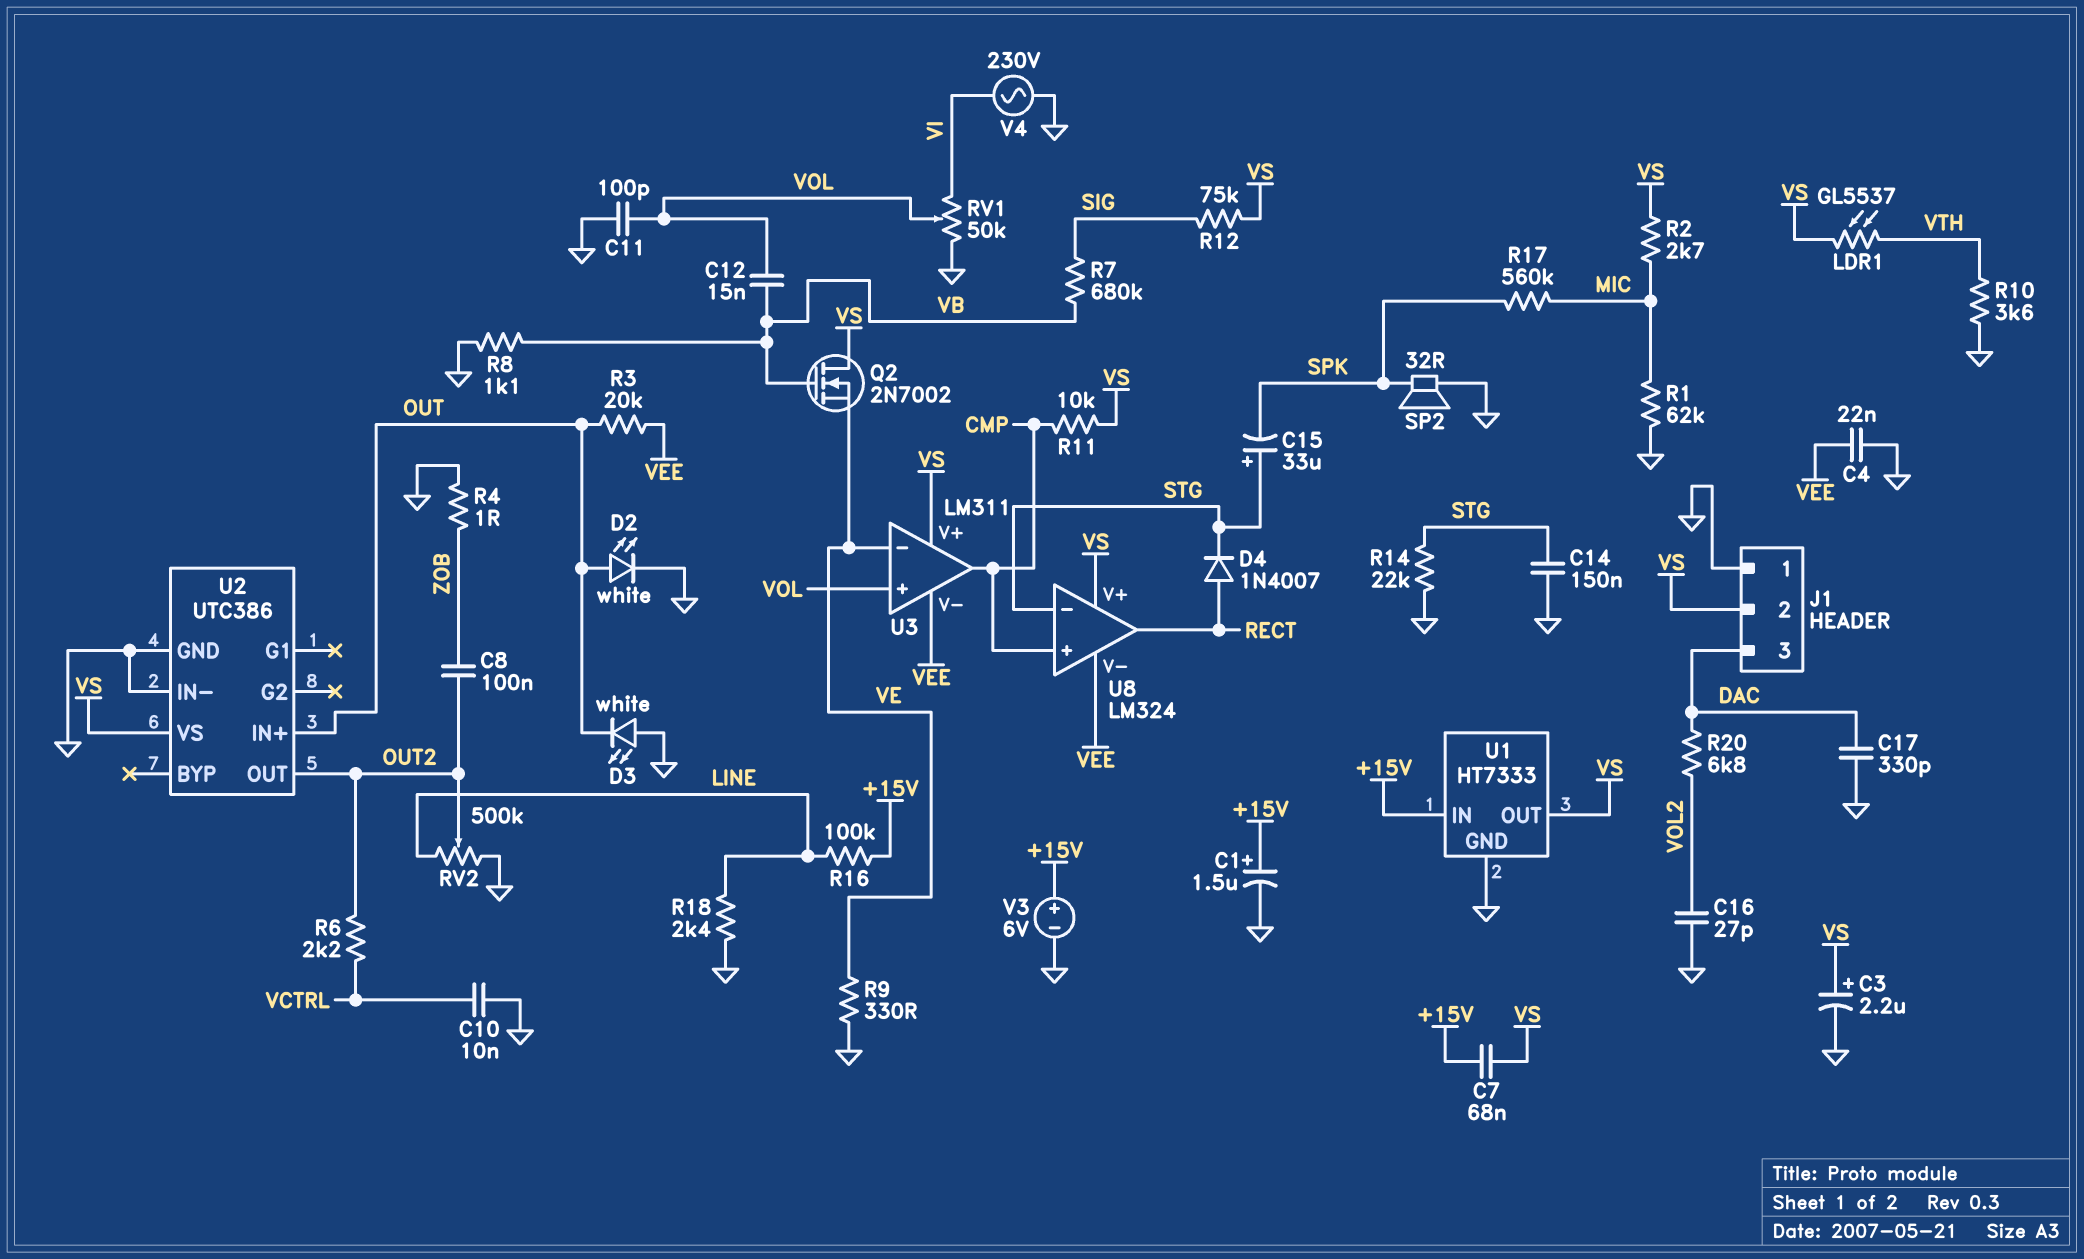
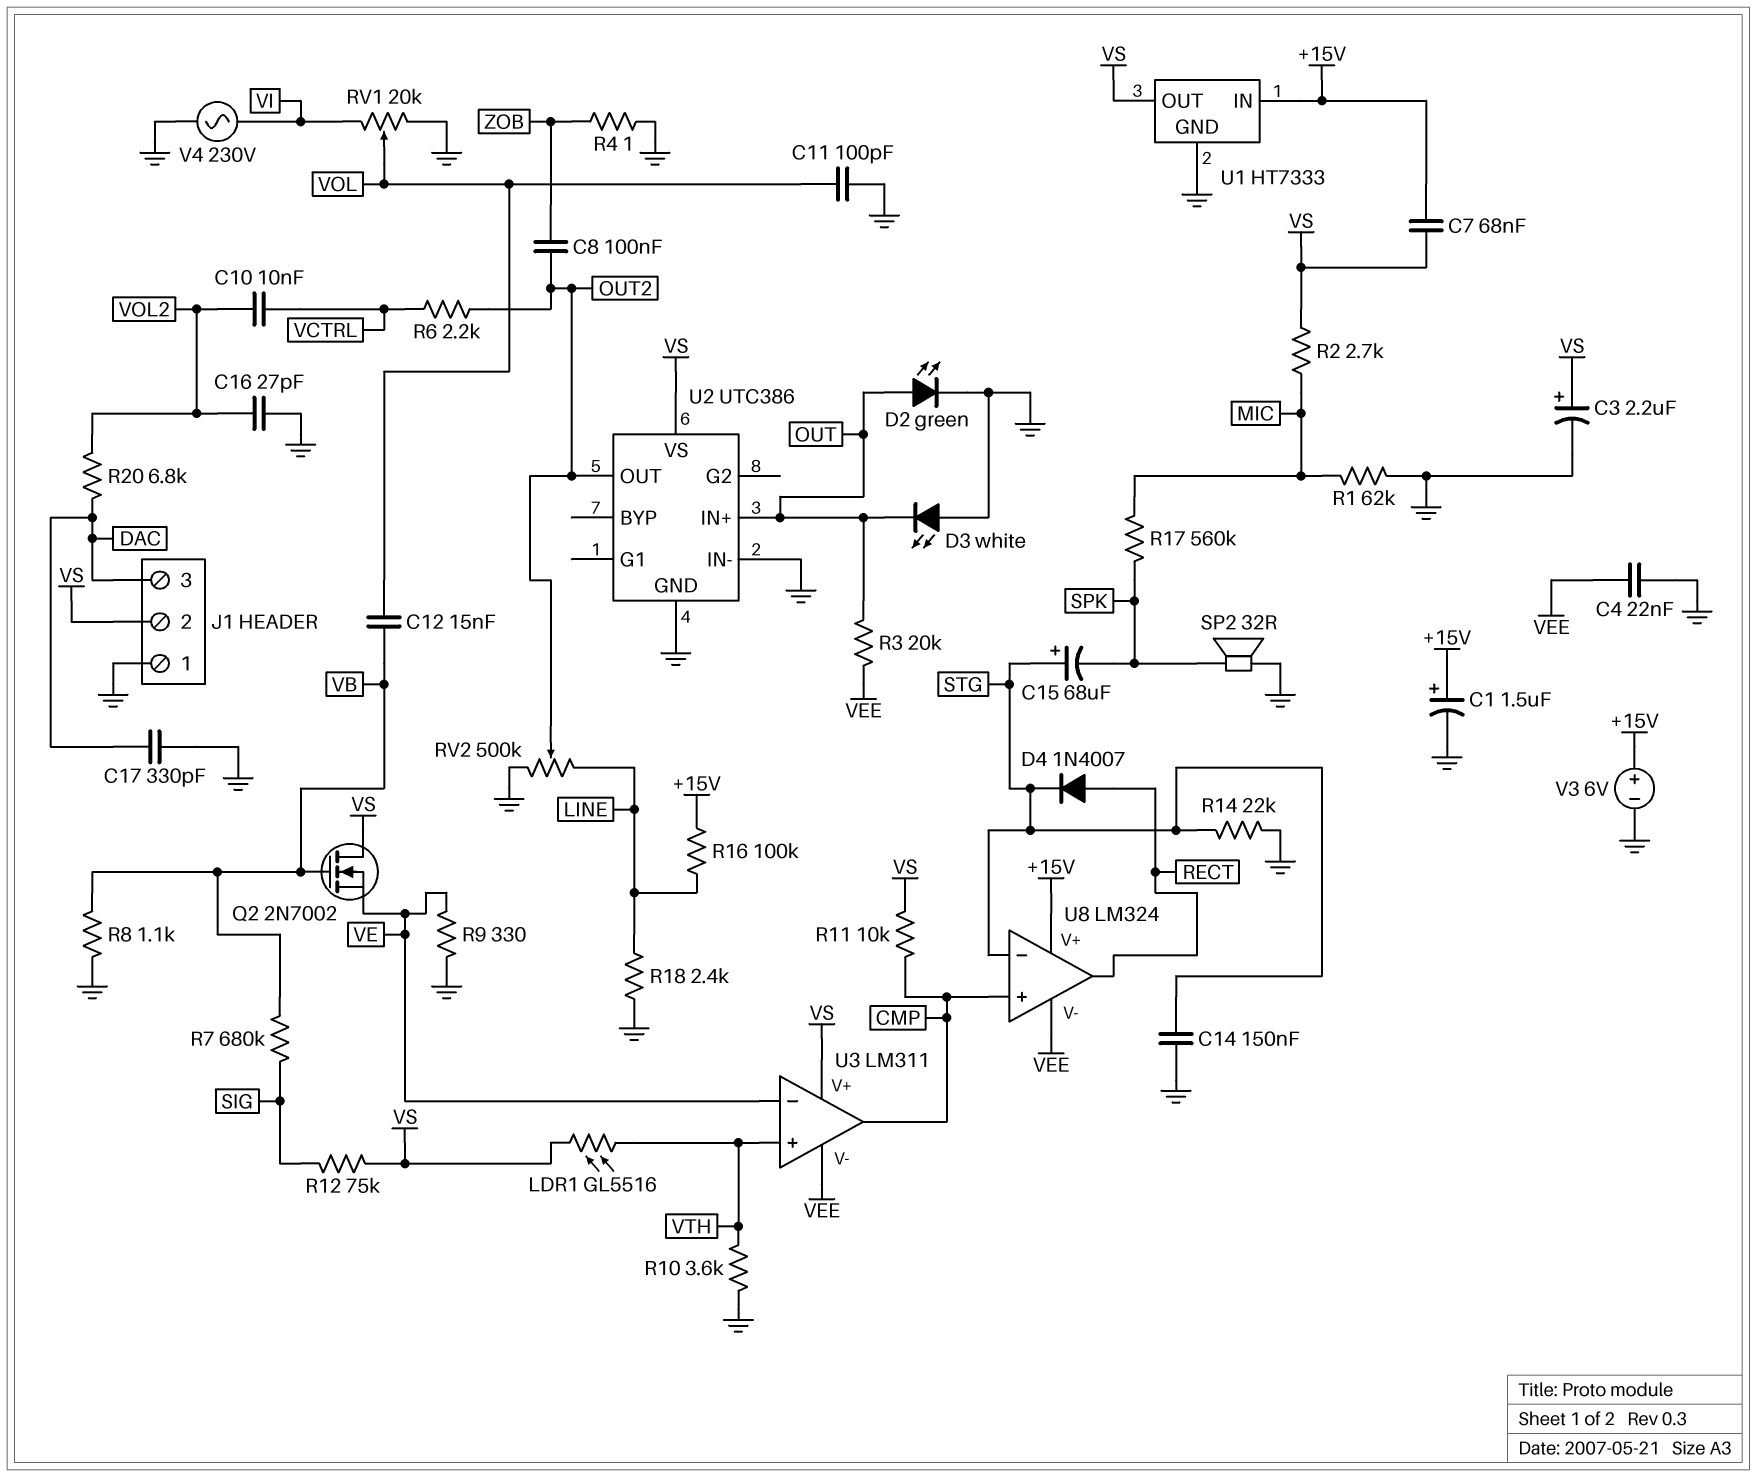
C10: 10nF (GND, VCTRL) -> 10nF (VCTRL, VOL2)
C15: 33uF (plus STG, minus SPK) -> 68uF (plus STG, minus SPK)
D2: LED white (A OUT, K GND) -> LED green (A OUT, K GND)
LDR1: GL5537 (VS, VTH) -> GL5516 (VS, VTH)
RV1: 50k (GND, VI, wiper VOL) -> 20k (GND, VI, wiper VOL)
U3 pin in+: VOL -> VTH
U8 pin V+: VS -> +15V

